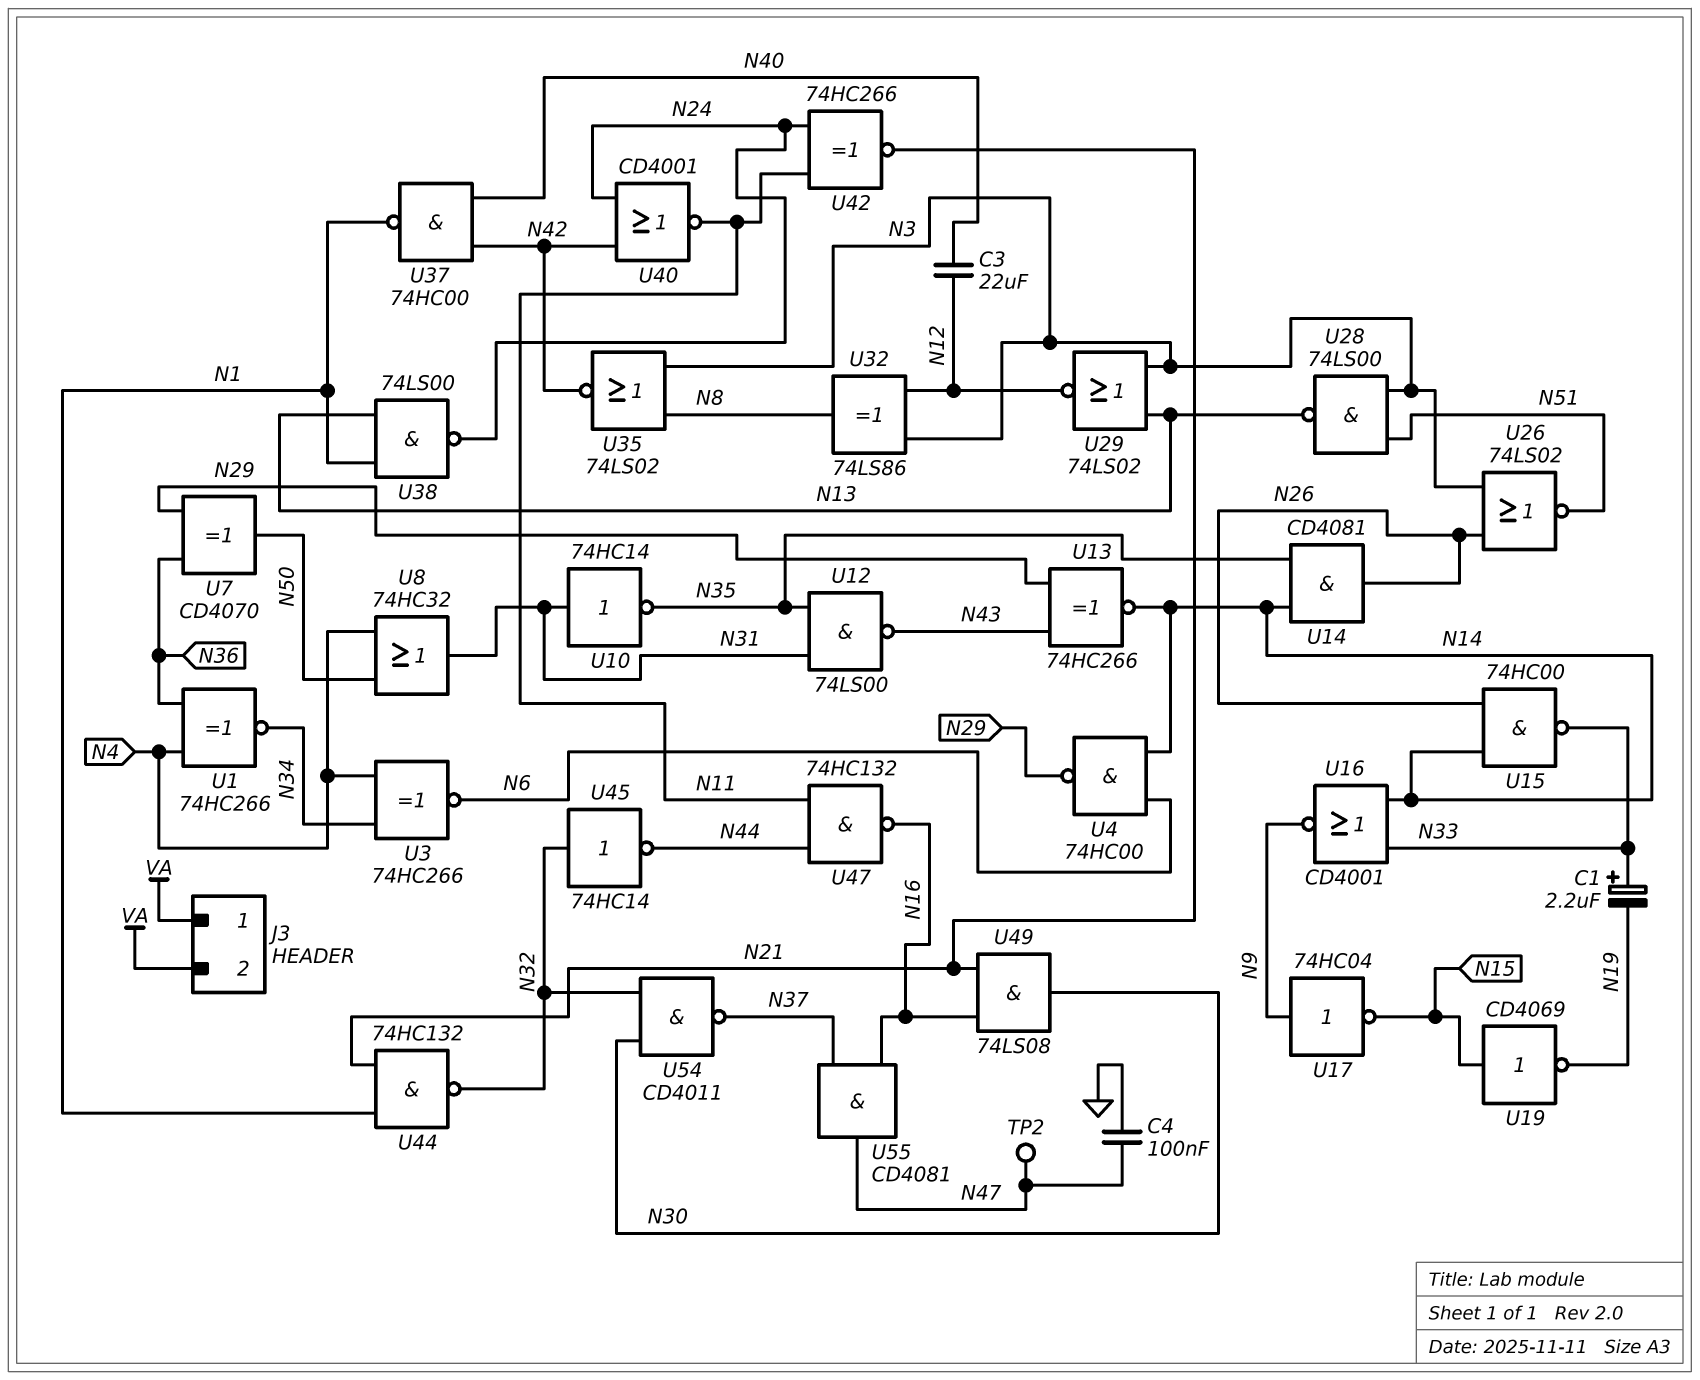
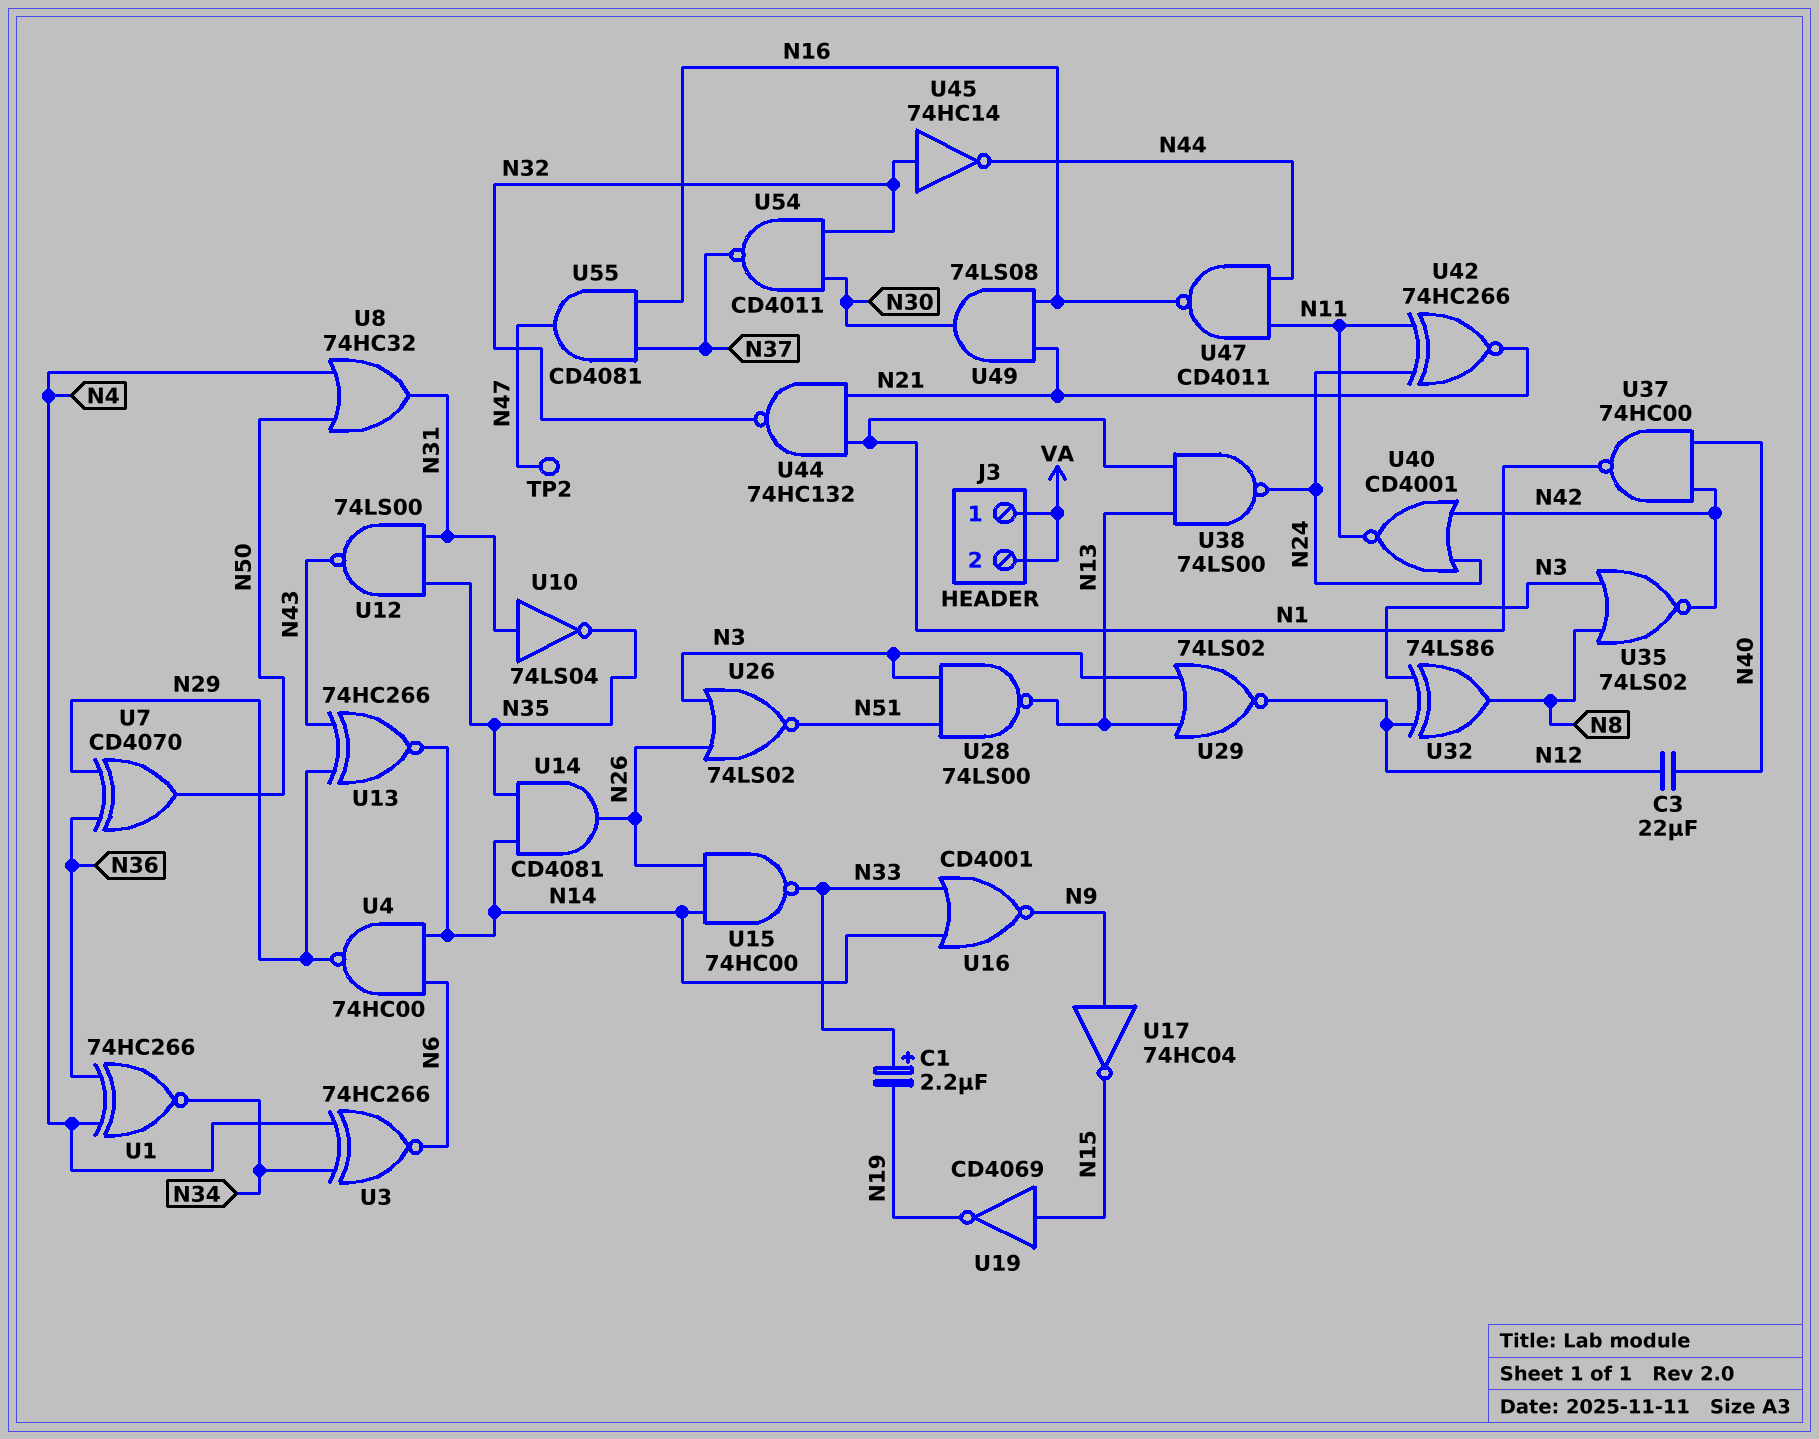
C4: 100nF (GND, N47) -> none
U10: NOT 74HC14 (in N31, out N35) -> NOT 74LS04 (in N31, out N35)
U47: NAND 74HC132 (in N11, in N44, out N16) -> NAND CD4011 (in N11, in N44, out N16)

